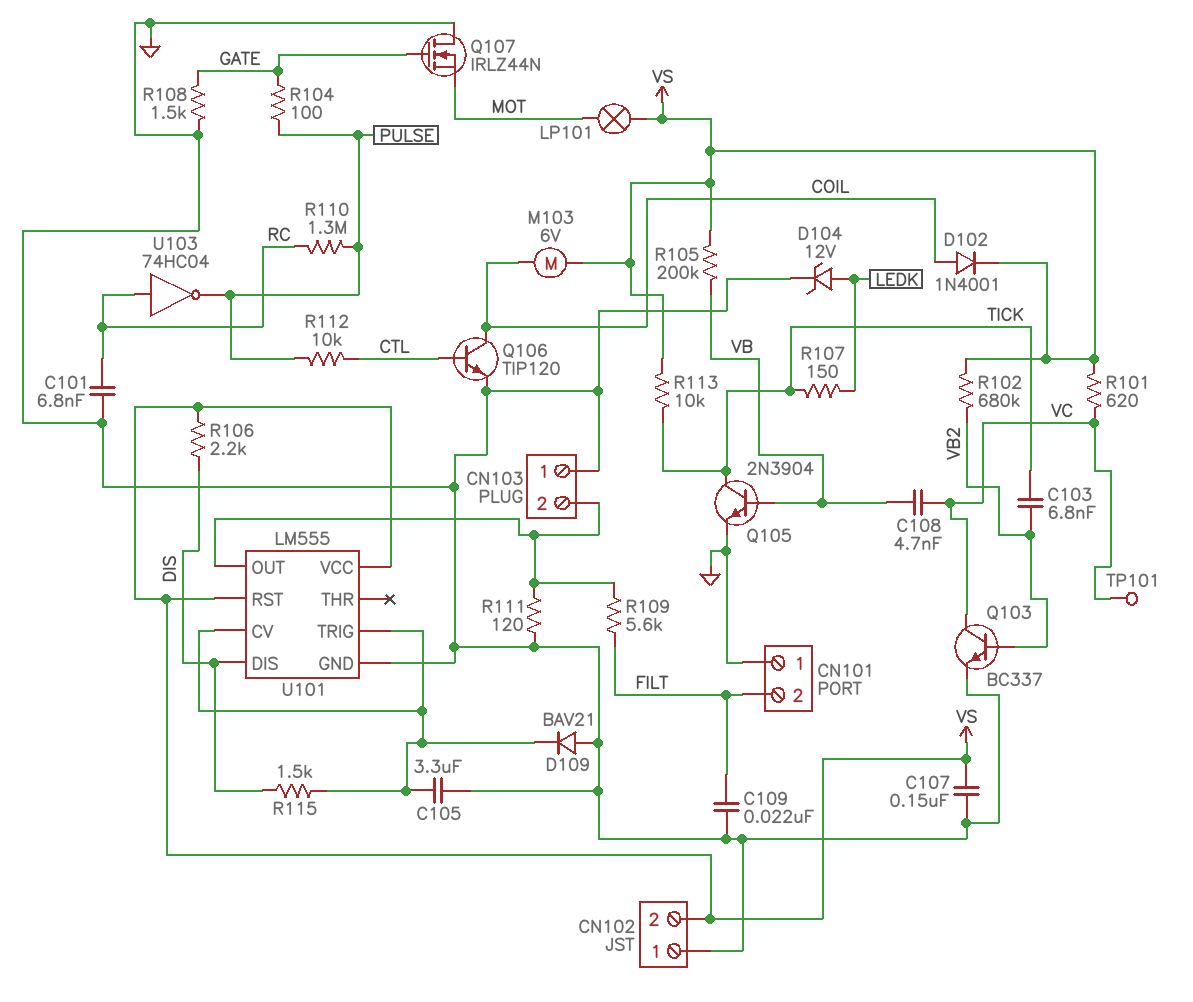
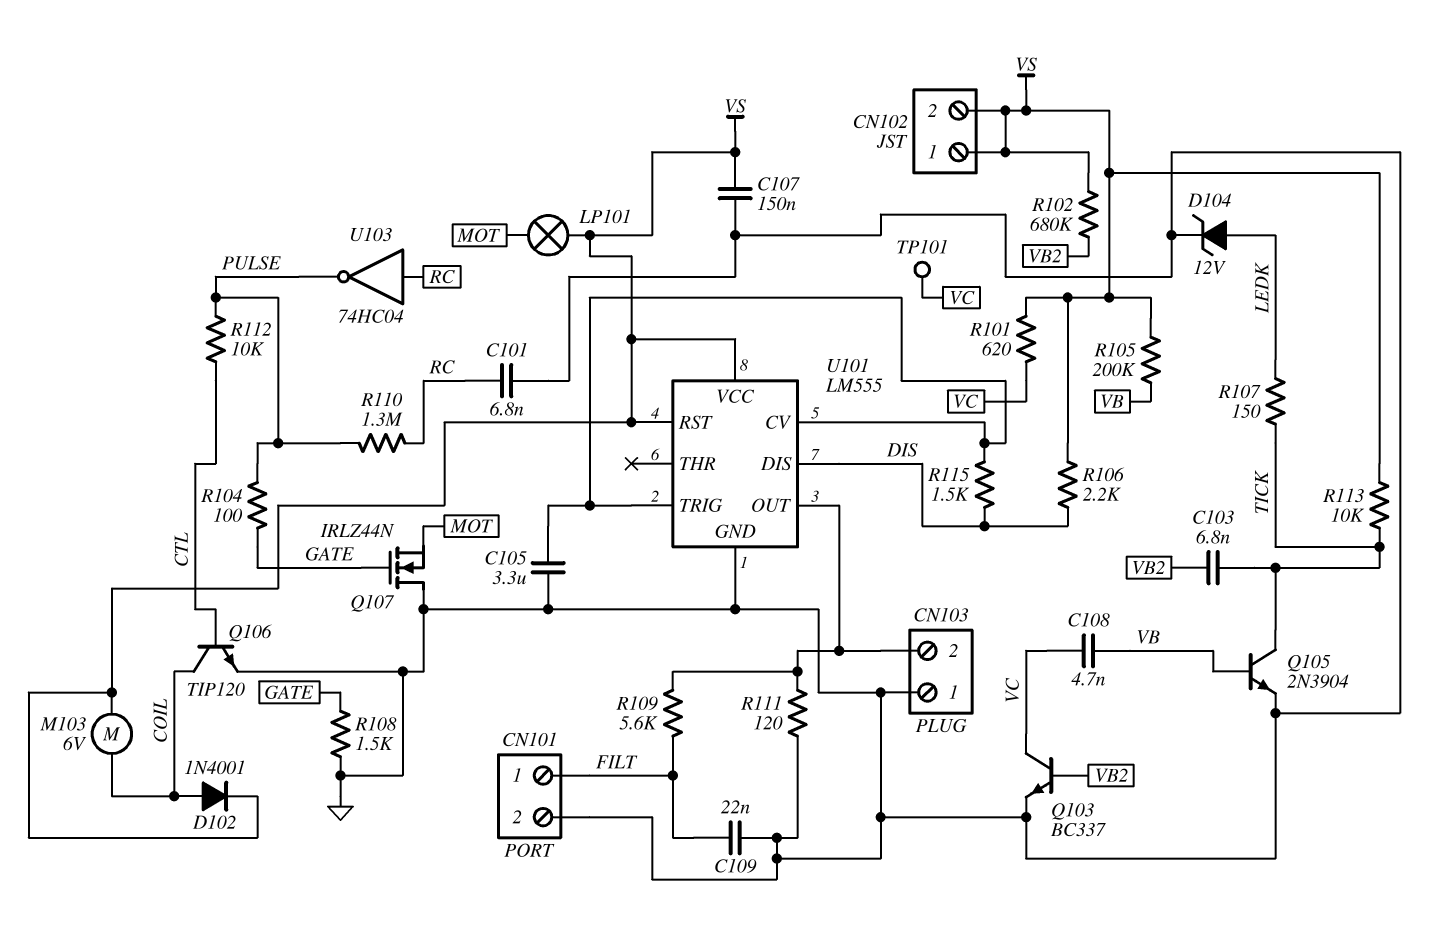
CN101 pin 1: GND -> FILT
CN101 pin 2: FILT -> GND
CN102 pin 1: GND -> VS
D109: diode BAV21 (A GND, K U101/CV) -> none

